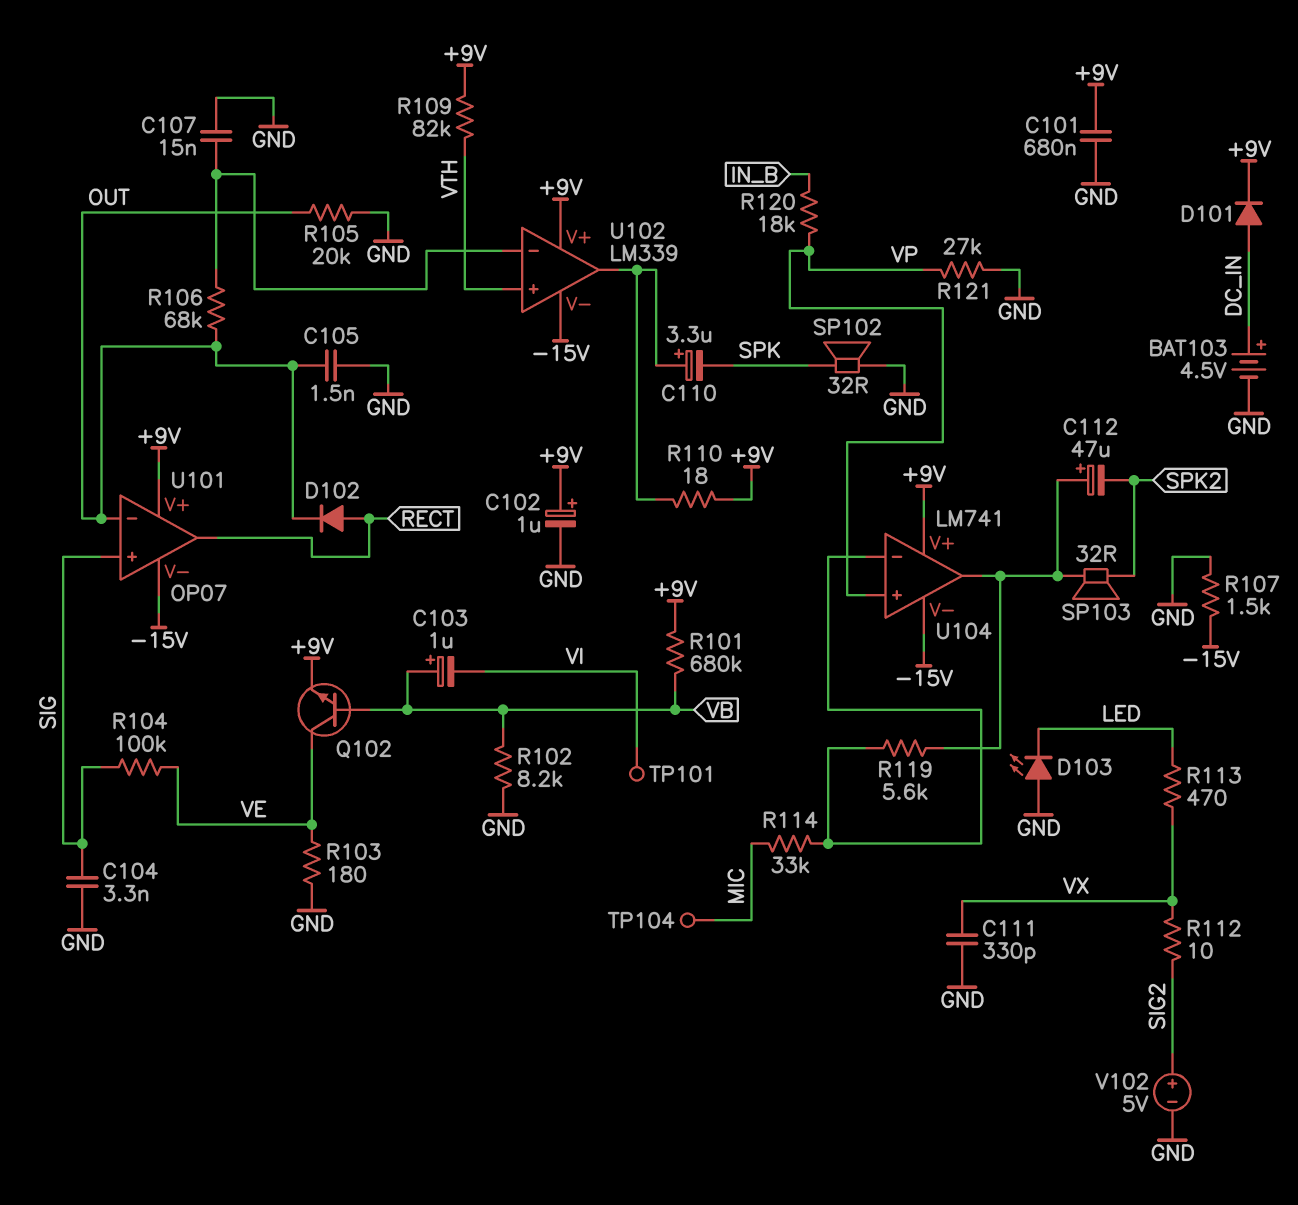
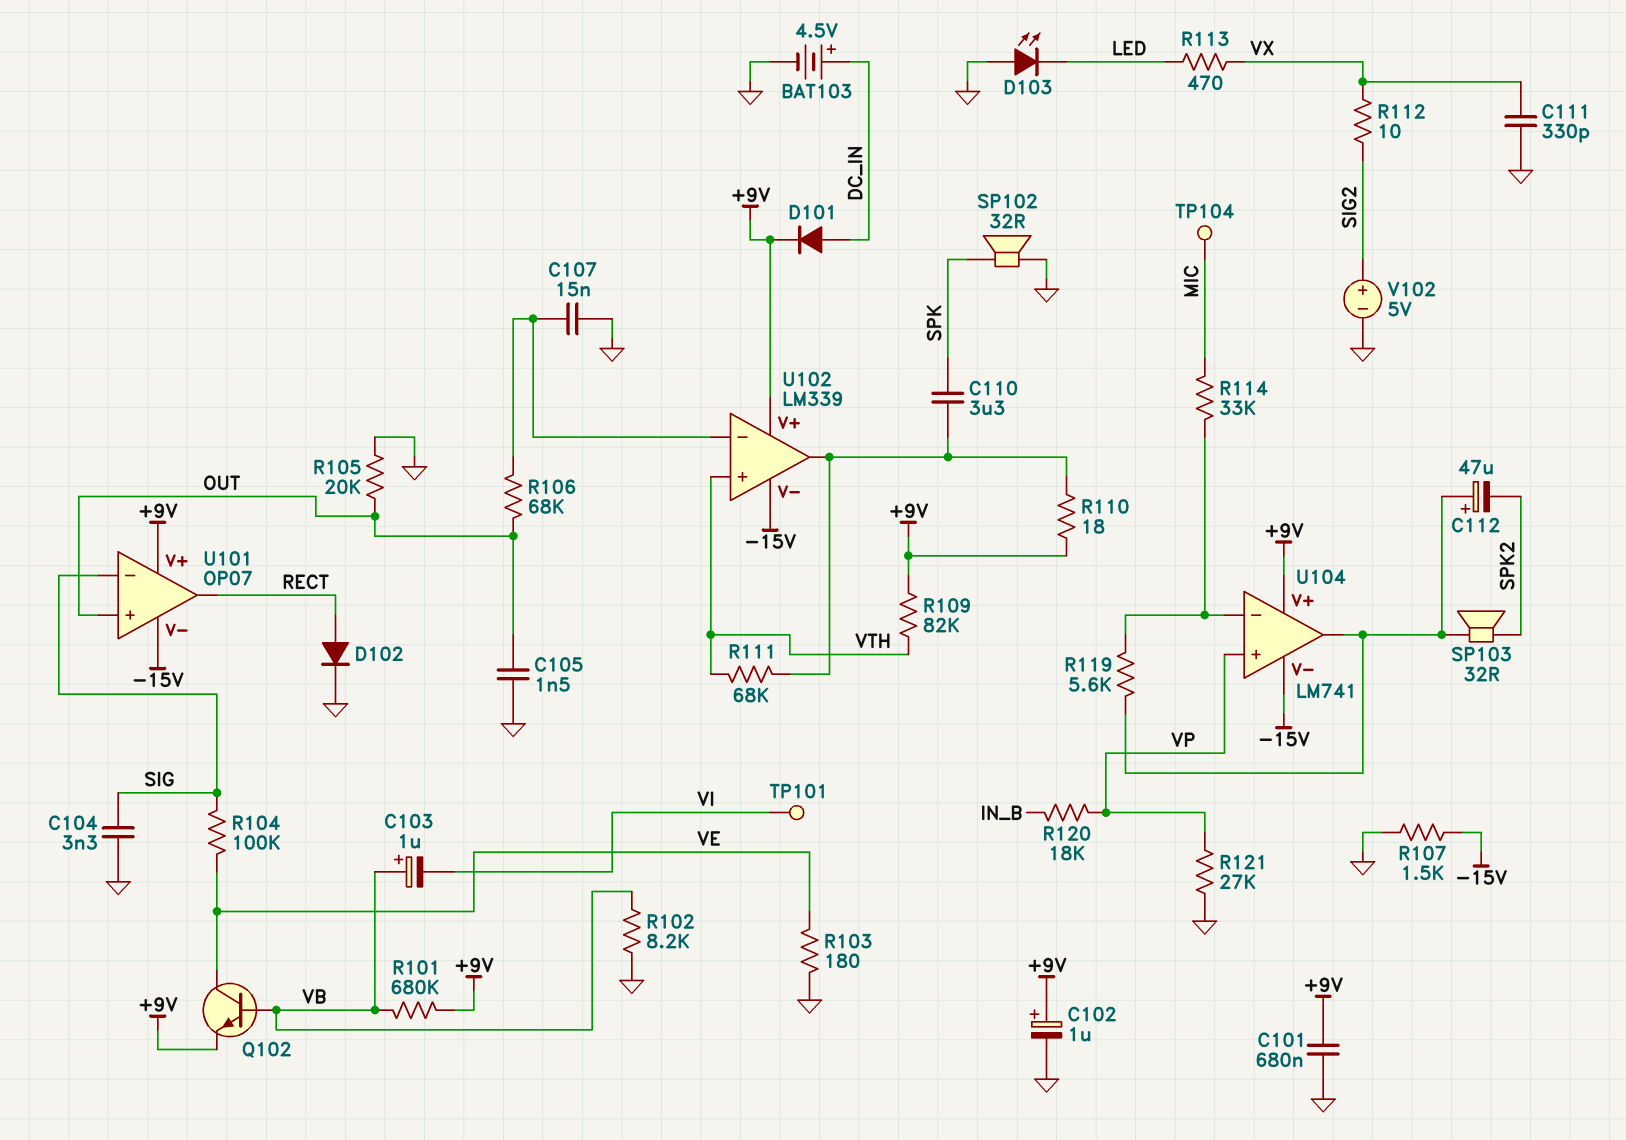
C110: 3.3uF (plus U102/out, minus SPK) -> 3.3uF (SPK, U102/out)
D102: diode (A RECT, K OUT) -> diode (A RECT, K GND)
R111: none -> 68k (U102/out, VTH)
U101 pin in+: SIG -> OUT
U101 pin in-: OUT -> SIG

